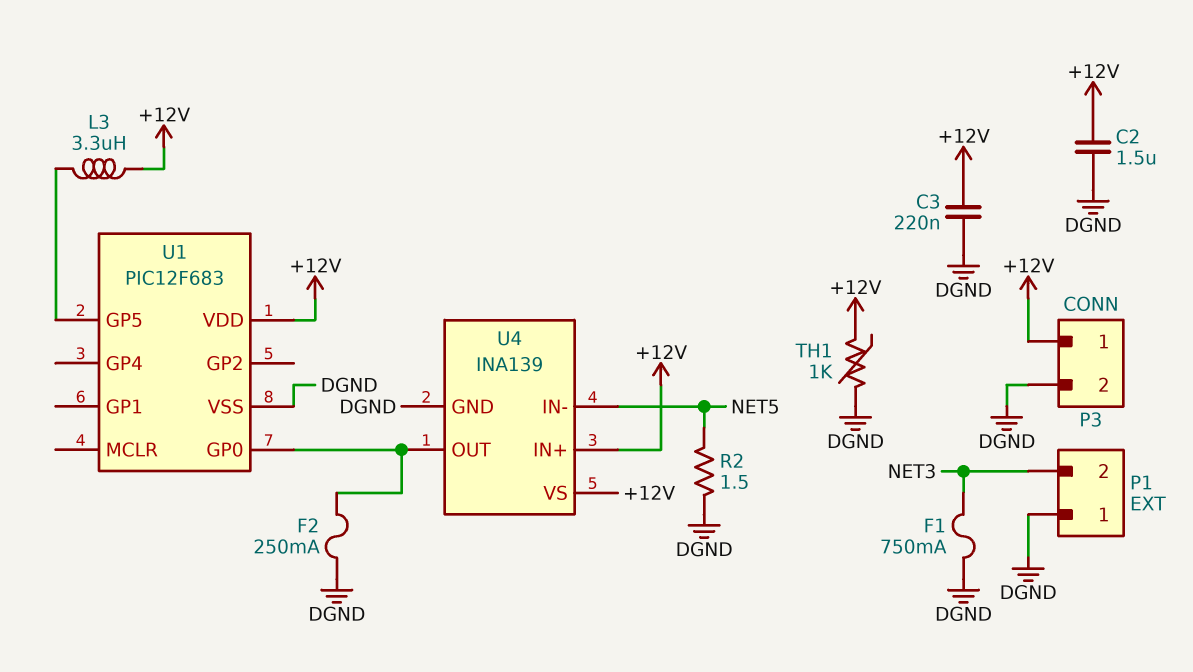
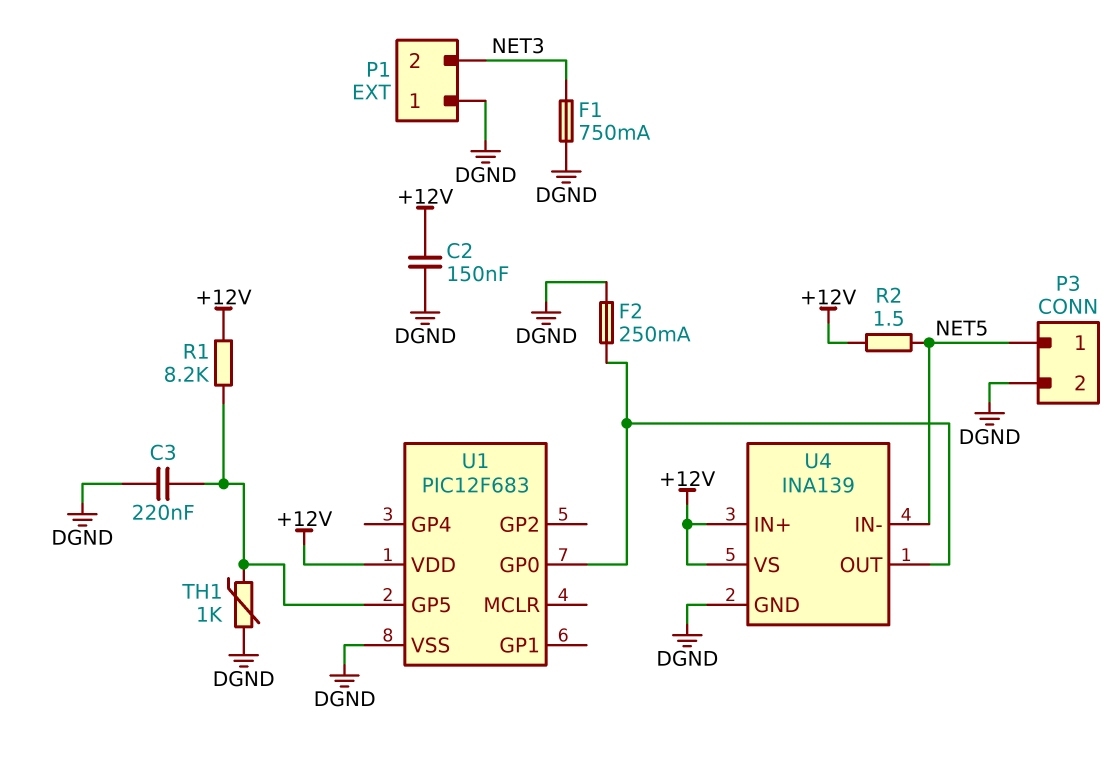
C2: 1.5uF (+12V, DGND) -> 150nF (+12V, DGND)
C3: 220nF (+12V, DGND) -> 220nF (DGND, U1/GP5)
L3: 3.3uH (+12V, U1/GP5) -> none
P3 pin 1: +12V -> NET5
R1: none -> 8.2k (+12V, U1/GP5)
R2: 1.5 (DGND, NET5) -> 1.5 (+12V, NET5)
TH1: 1k (+12V, DGND) -> 1k (DGND, U1/GP5)

